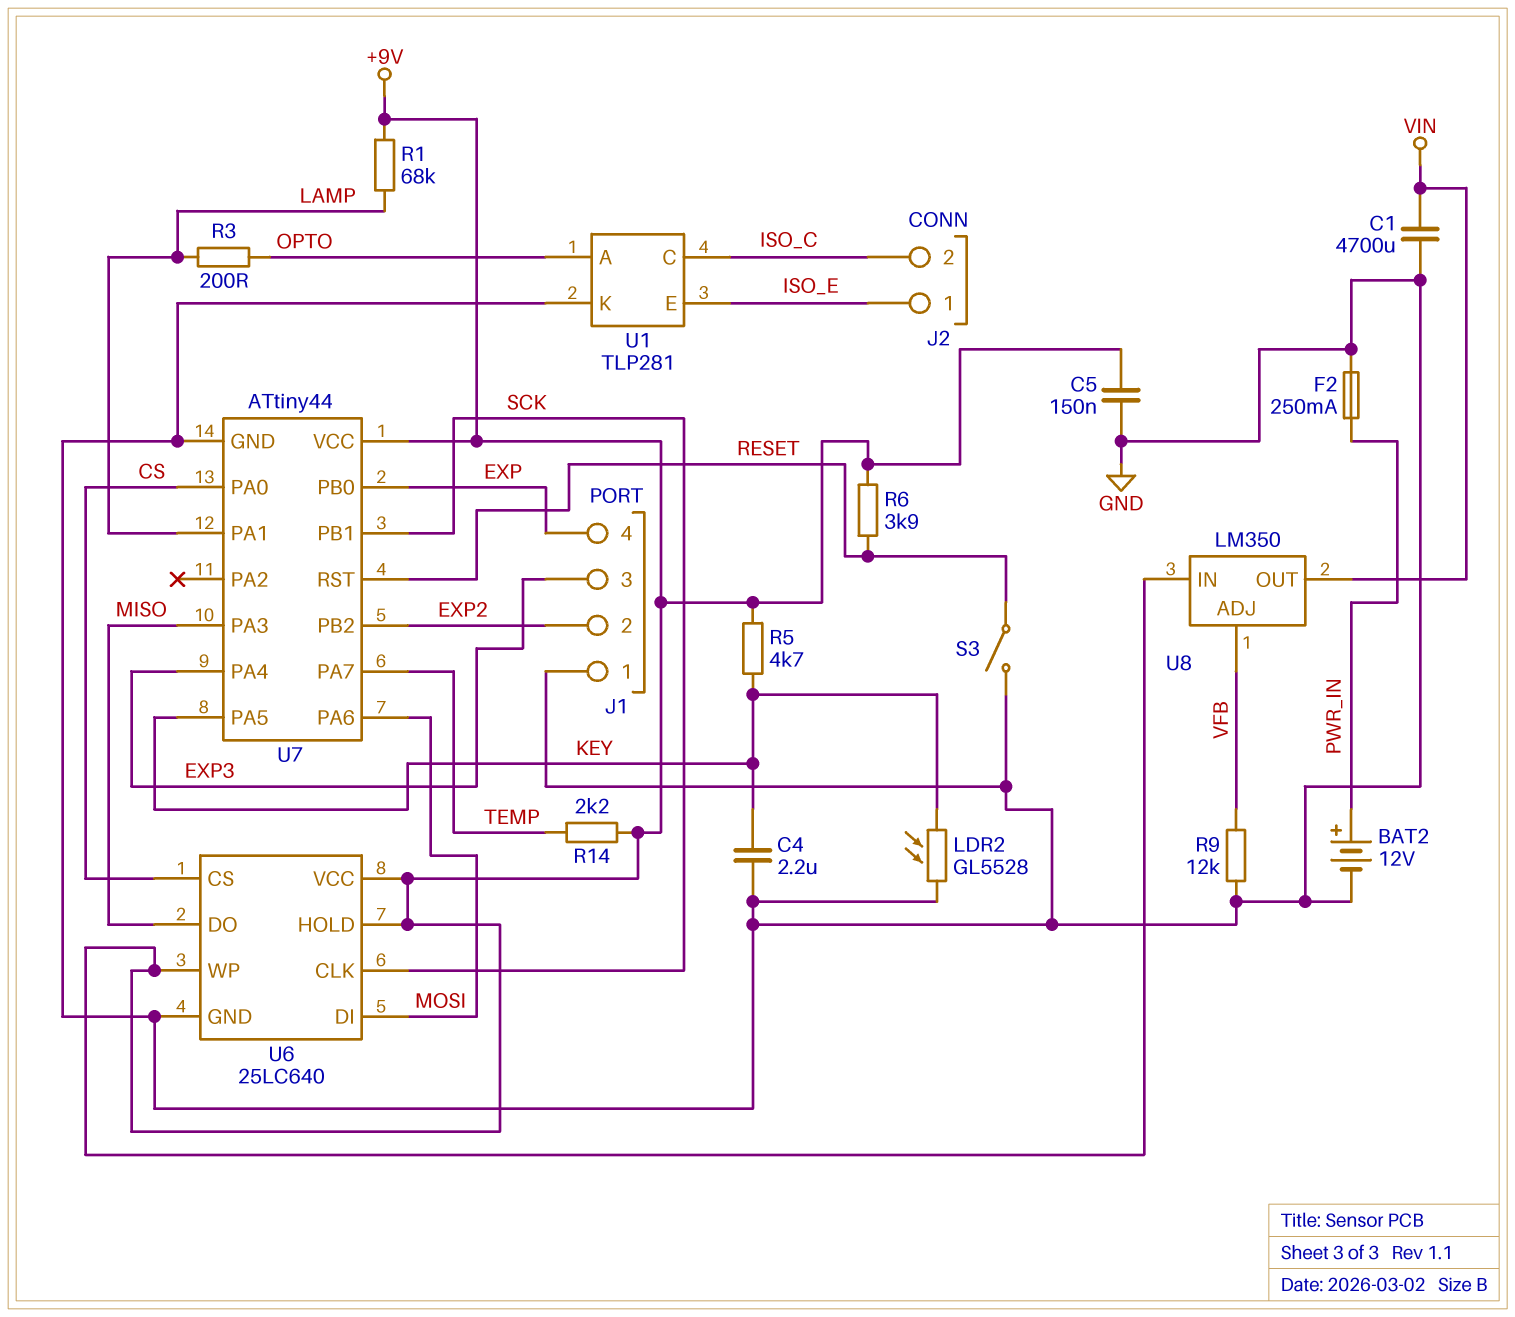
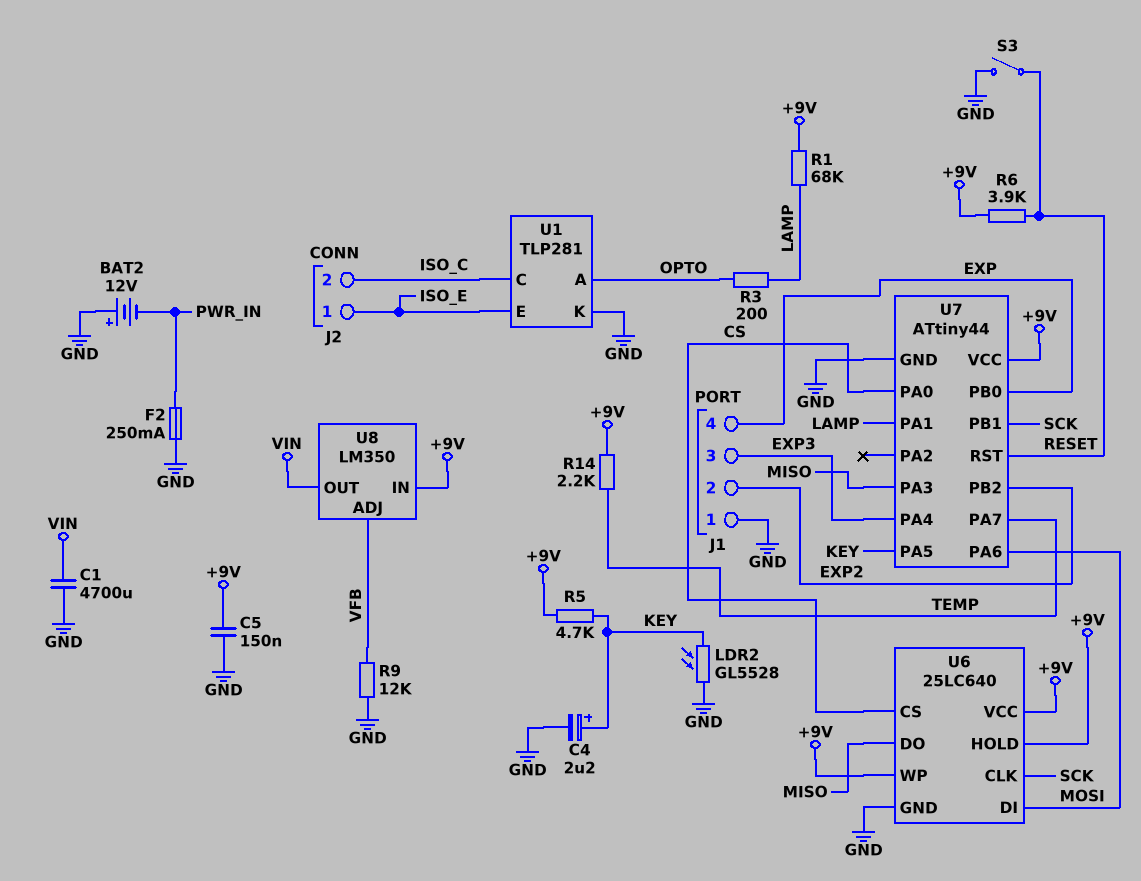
BAT2: 12V (plus PWR_IN, minus GND) -> 12V (plus GND, minus PWR_IN)
C4: 2.2uF (GND, KEY) -> 2.2uF (plus KEY, minus GND)

